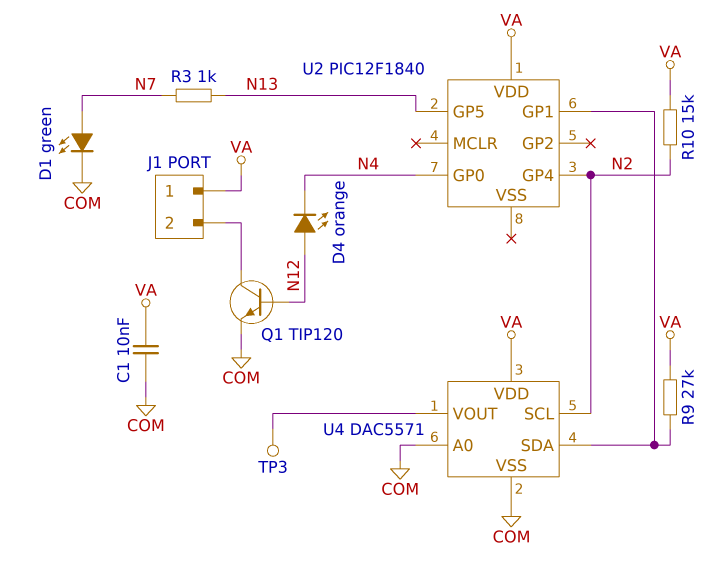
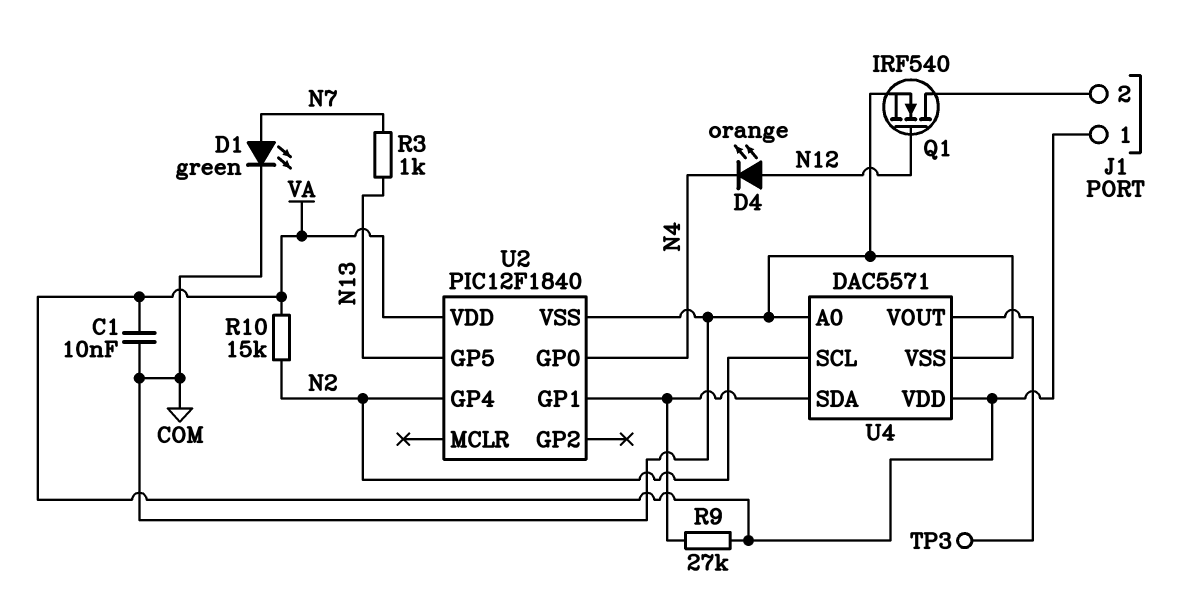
Q1: NPN TIP120 (B N12, C J1/2, E COM) -> NMOS IRF540 (G N12, D J1/2, S COM)
U2 pin VSS: none -> COM

